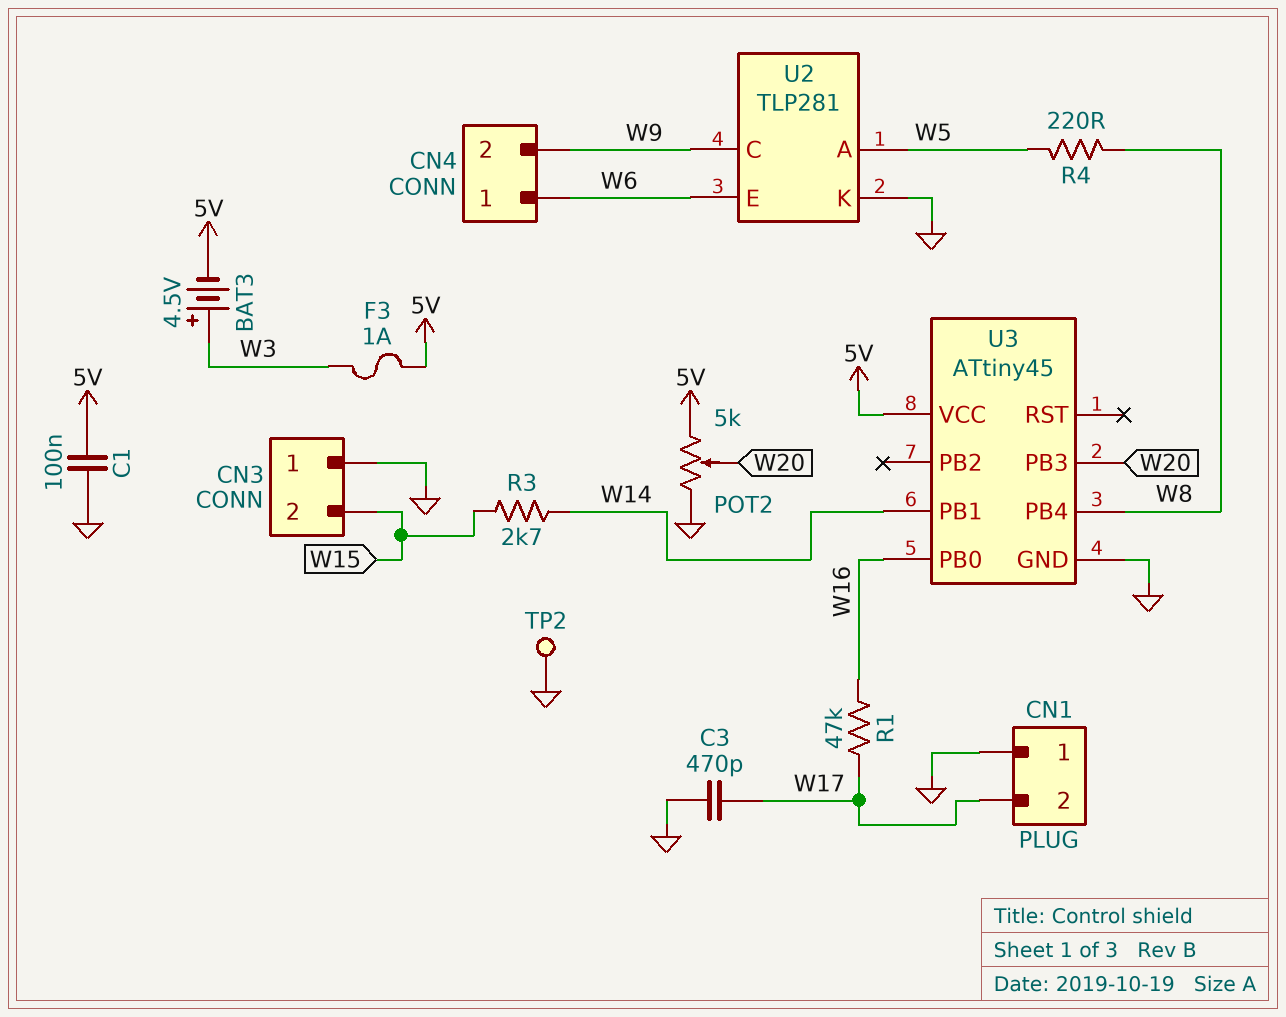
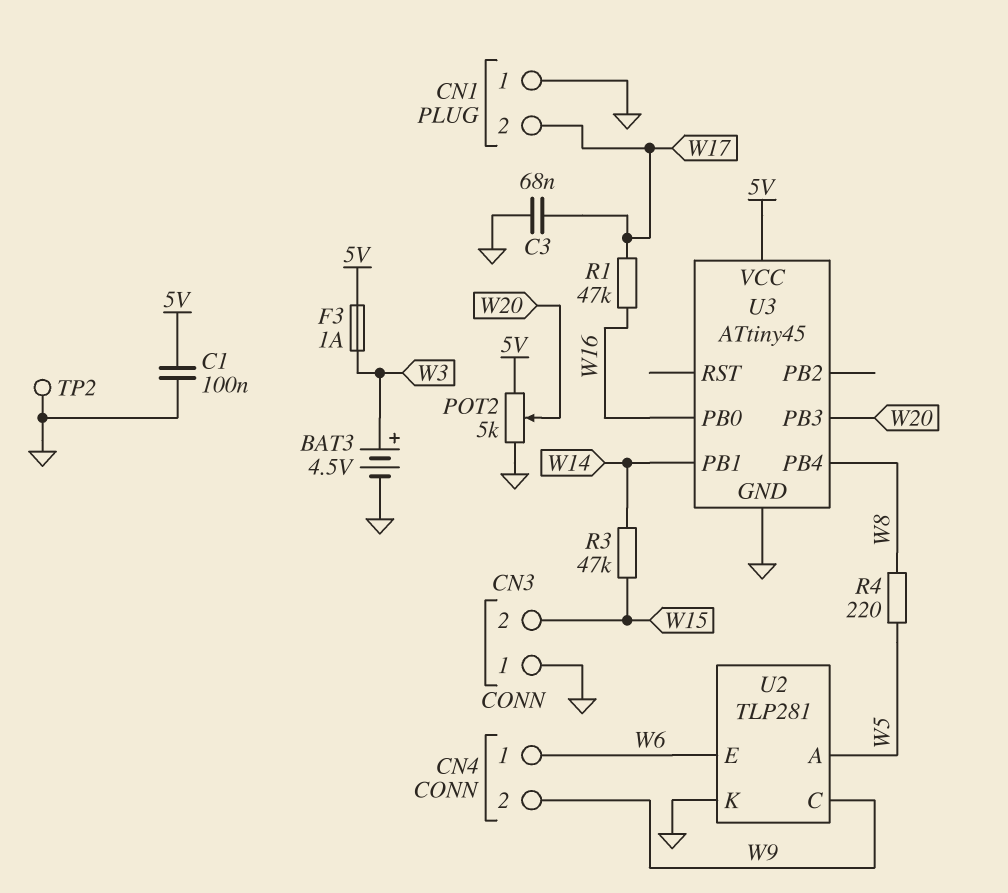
BAT3: 4.5V (plus W3, minus 5V) -> 4.5V (plus W3, minus GND)
C3: 470pF (GND, W17) -> 68nF (GND, W17)
R3: 2.7k (W14, W15) -> 47k (W14, W15)

